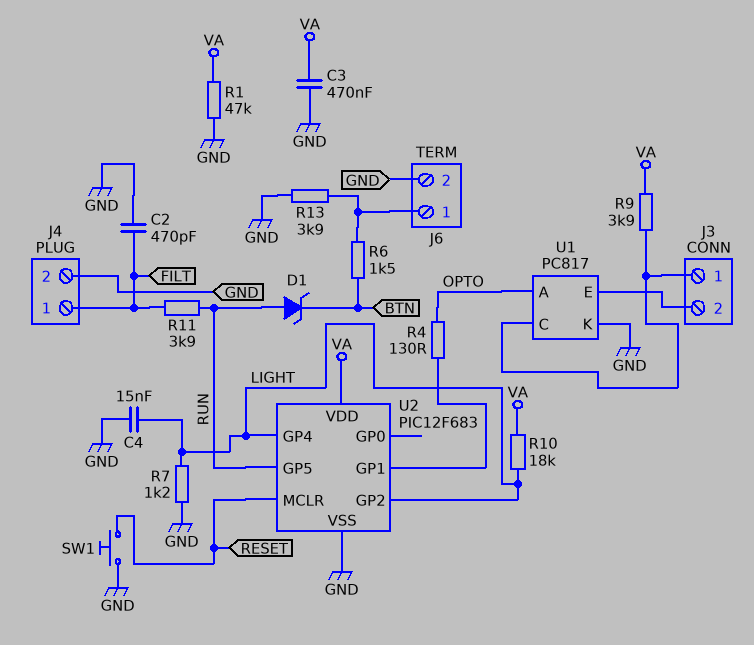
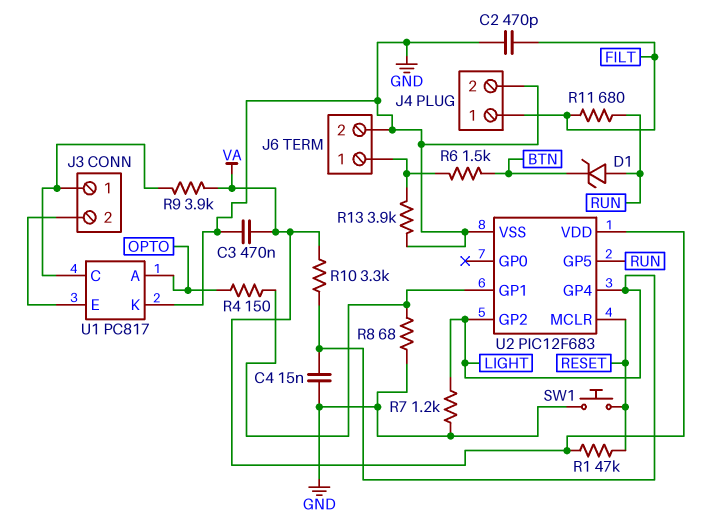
R1: 47k (GND, VA) -> 47k (RESET, VA)
R4: 130 (OPTO, U2/GP1) -> 150 (OPTO, U2/GP1)
R8: none -> 68 (GND, U2/GP1)
R10: 18k (LIGHT, VA) -> 3.3k (LIGHT, VA)
R11: 3.9k (FILT, RUN) -> 680 (FILT, RUN)

